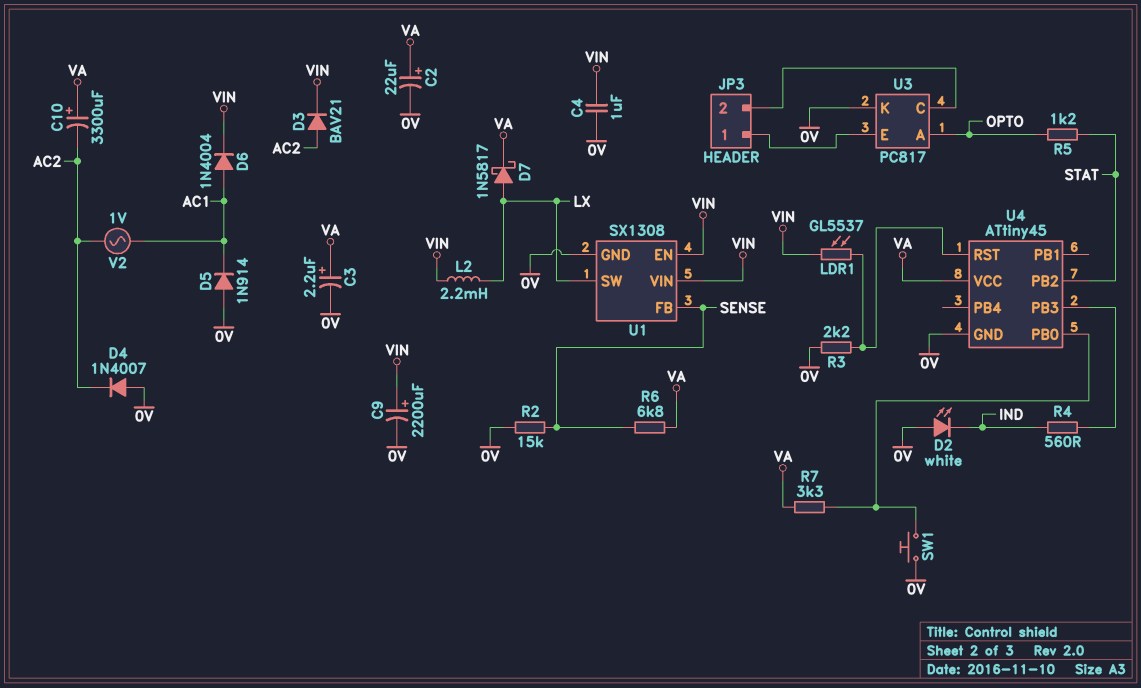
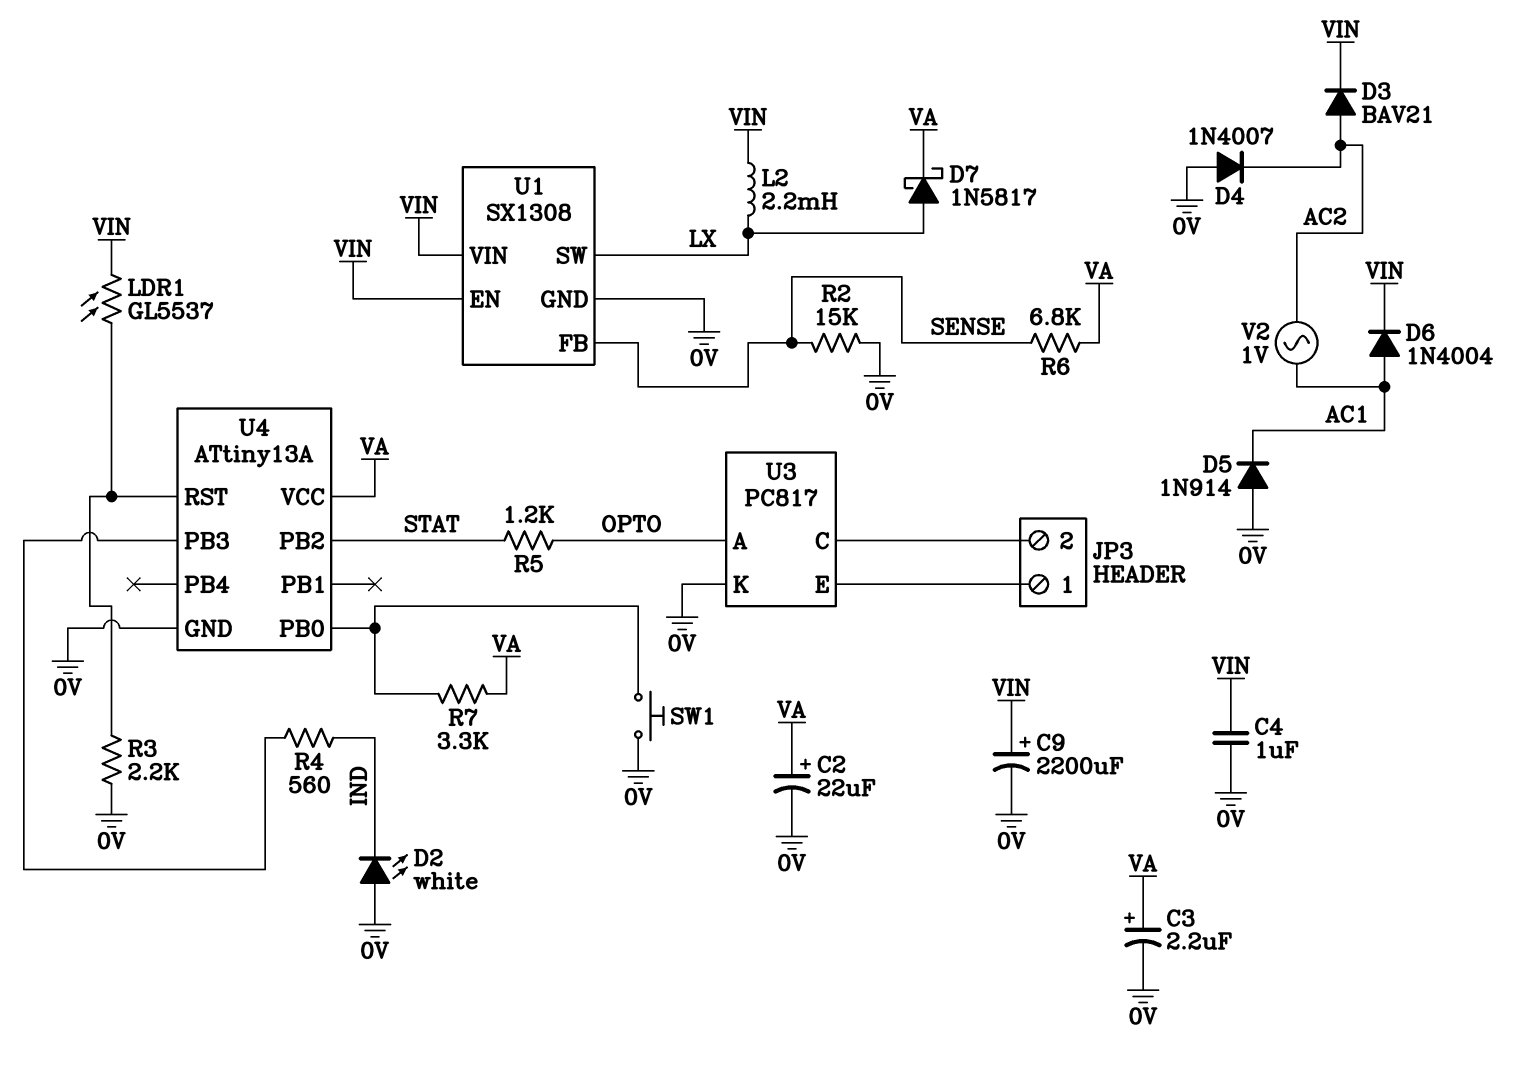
C10: 3300uF (plus VA, minus AC2) -> none
U4: ATtiny45 -> ATtiny13A

